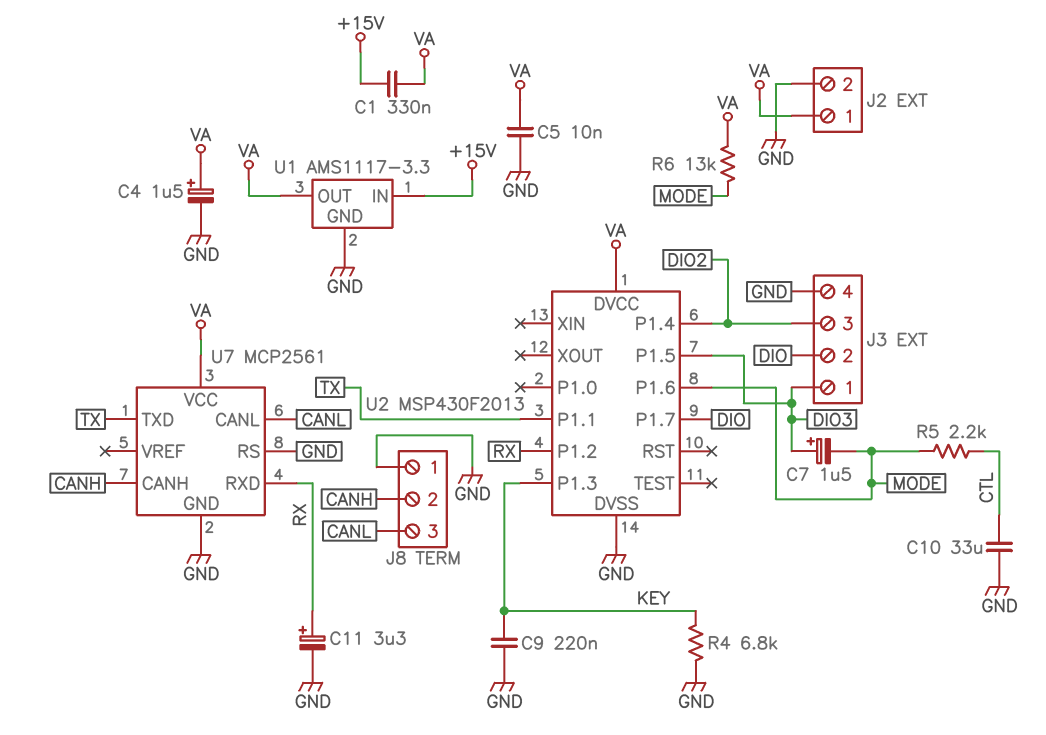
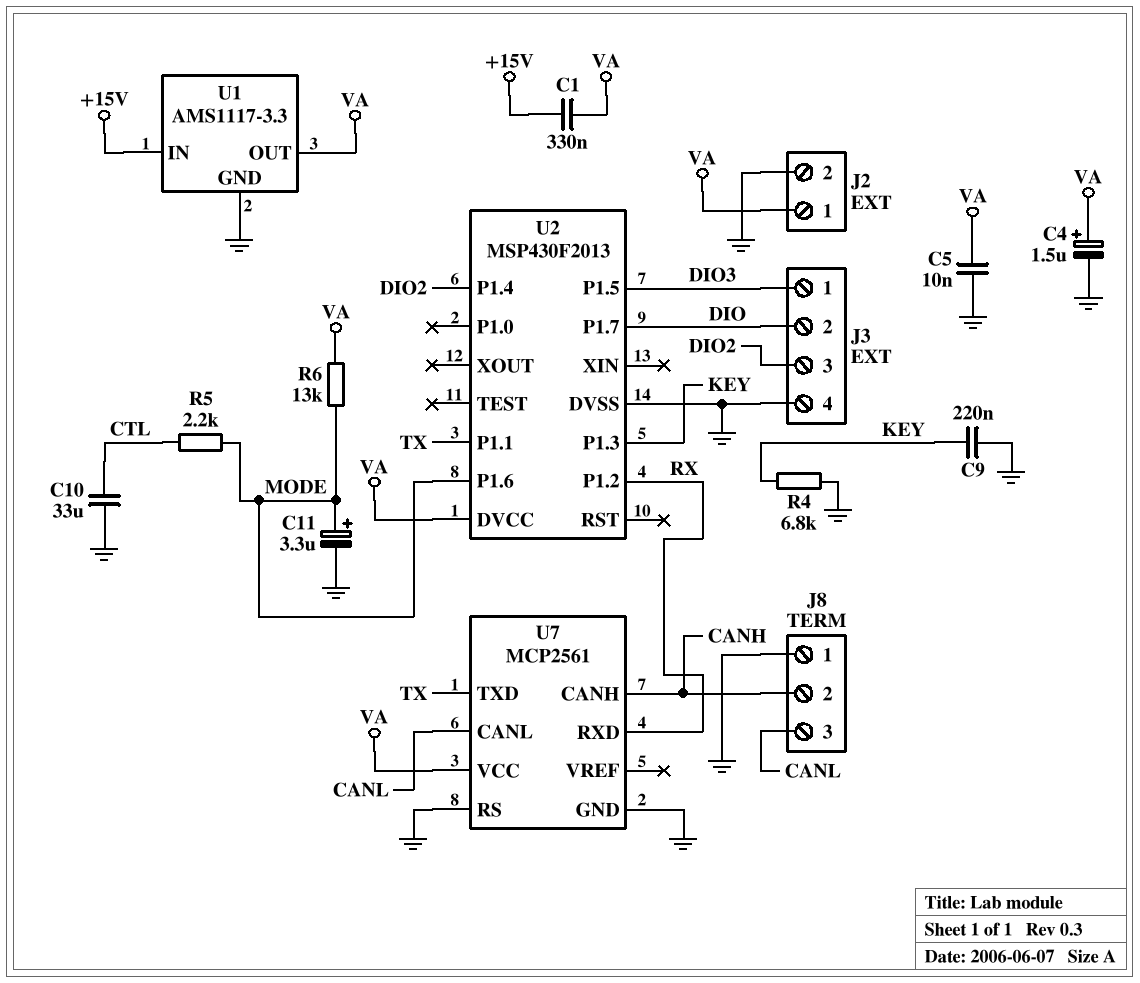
C7: 1.5uF (plus DIO3, minus MODE) -> none
C11: 3.3uF (plus RX, minus GND) -> 3.3uF (plus MODE, minus GND)

